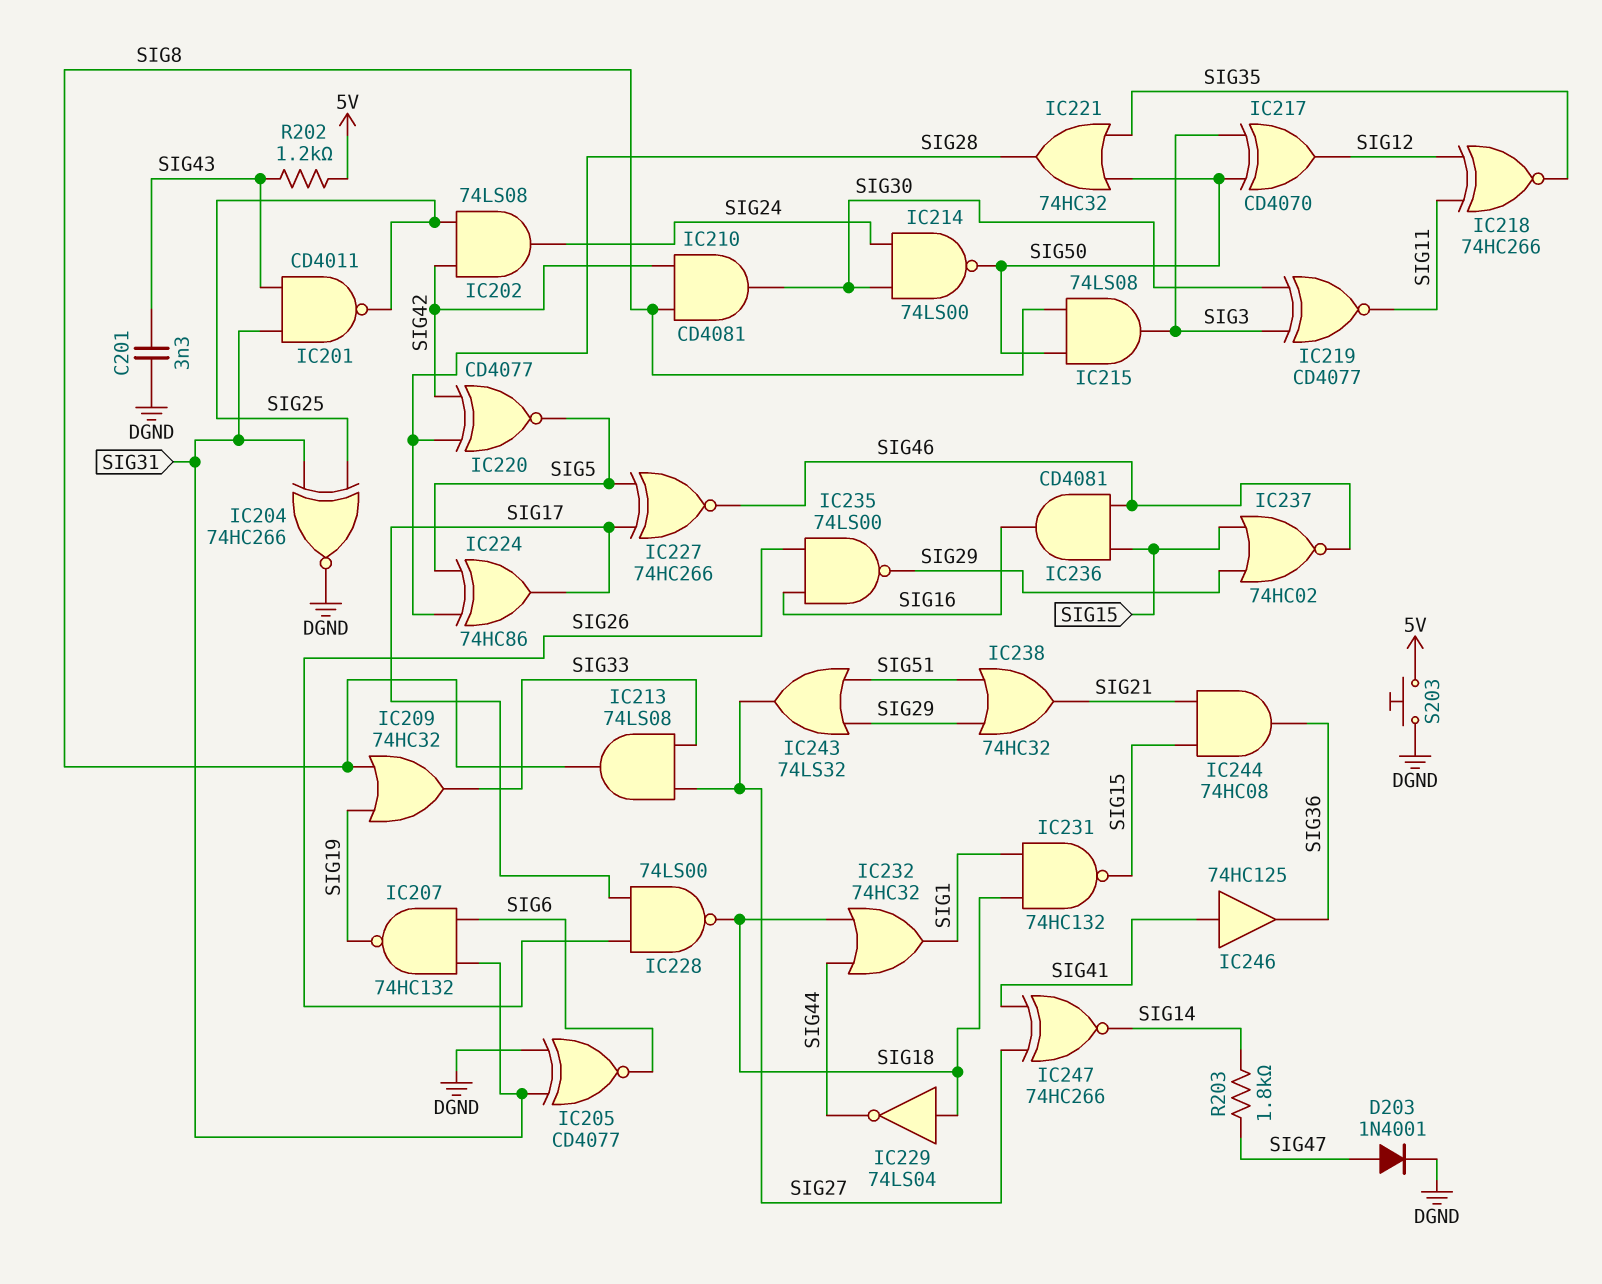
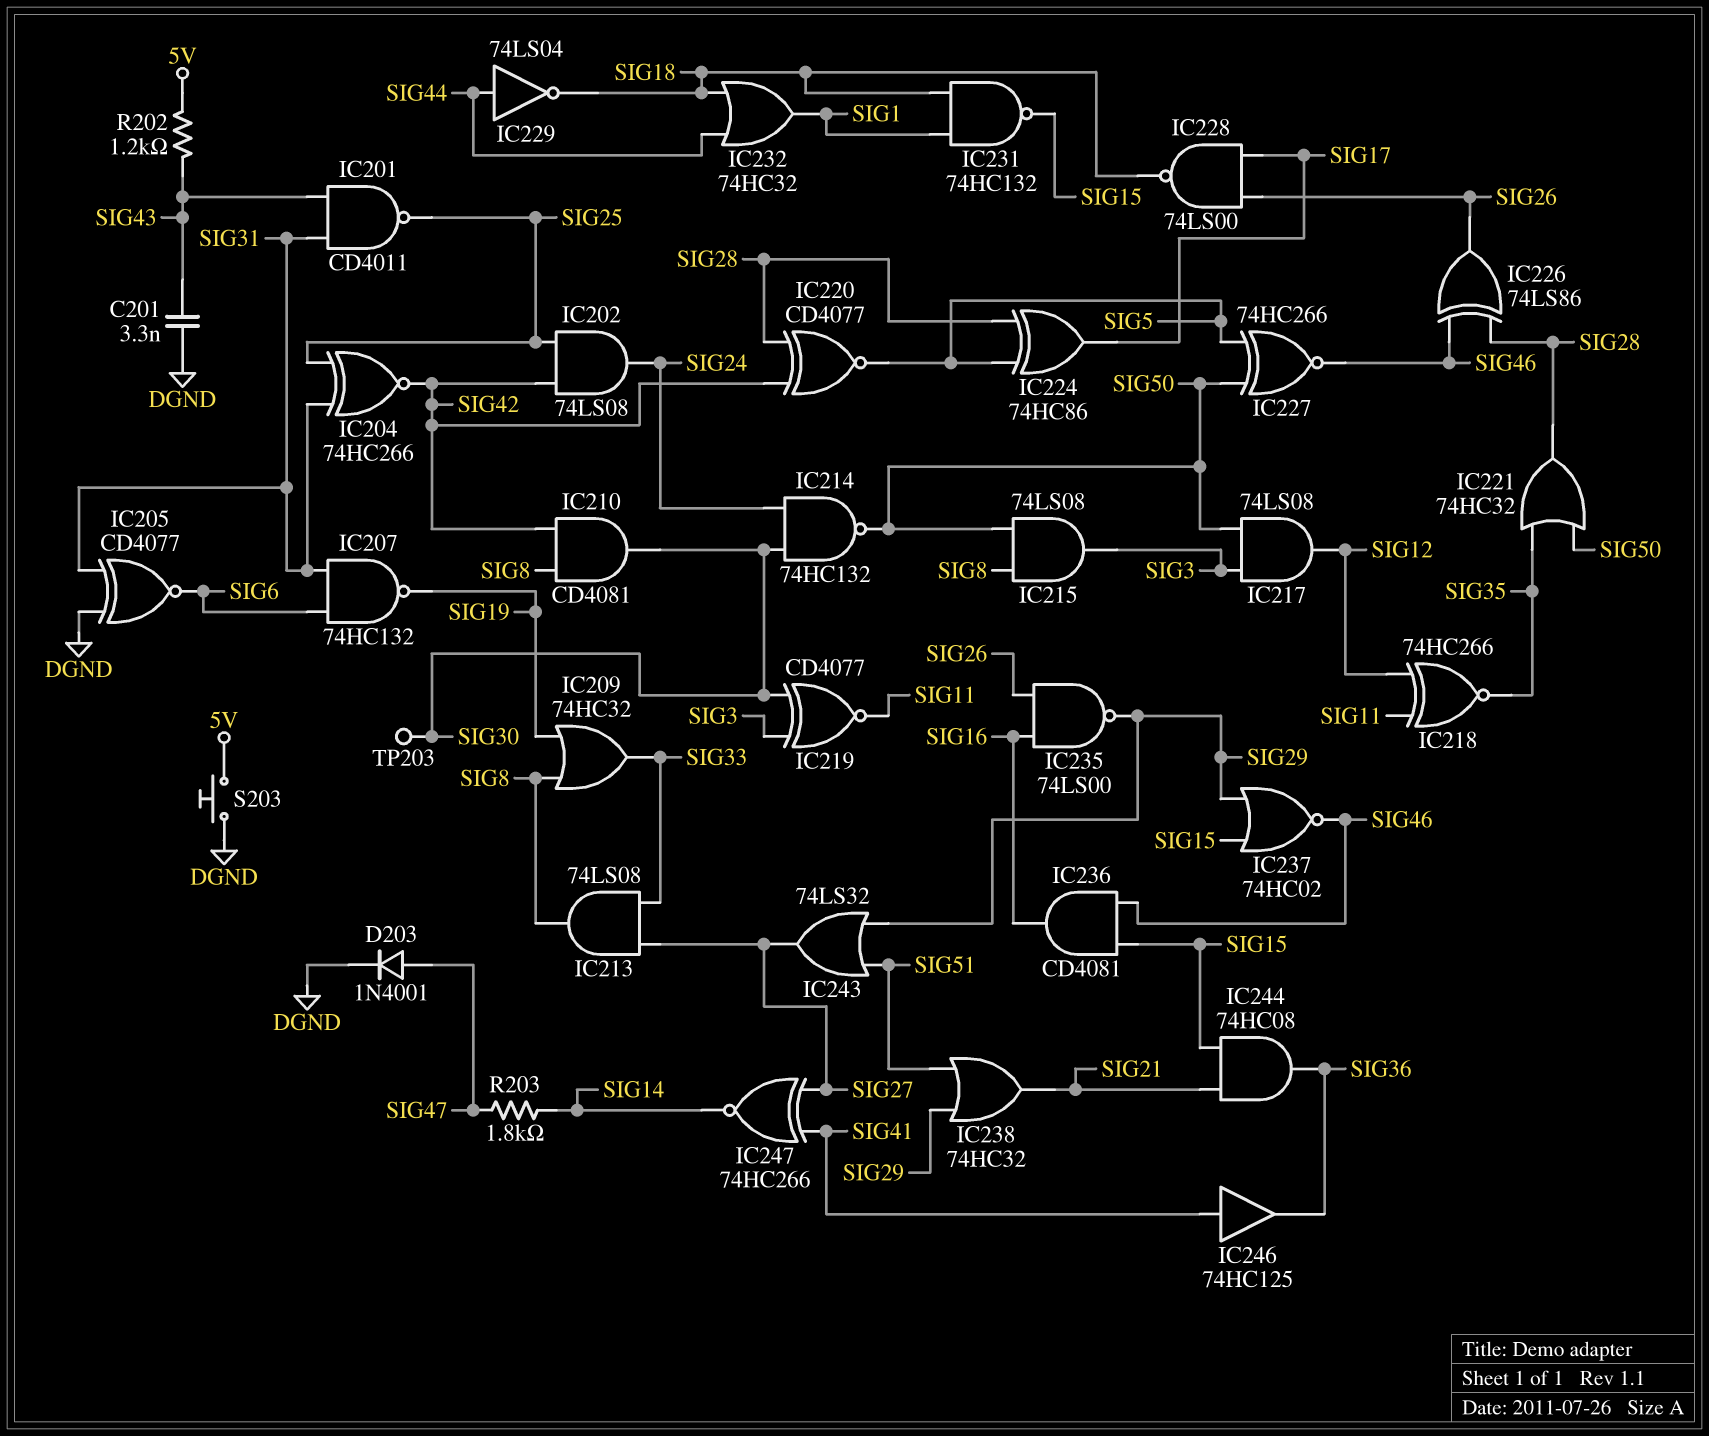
IC204: XNOR 74HC266 (in SIG25, in SIG31, out DGND) -> XNOR 74HC266 (in SIG25, in SIG31, out SIG42)
IC214: NAND 74LS00 (in SIG24, in SIG30, out SIG50) -> NAND 74HC132 (in SIG24, in SIG30, out SIG50)
IC217: XOR CD4070 (in SIG3, in SIG50, out SIG12) -> AND 74LS08 (in SIG3, in SIG50, out SIG12)
IC226: none -> XOR 74LS86 (in SIG28, in SIG46, out SIG26)
IC227: XNOR 74HC266 (in SIG5, in SIG17, out SIG46) -> XNOR 74HC266 (in SIG5, in SIG50, out SIG46)
IC229: NOT 74LS04 (in SIG18, out SIG44) -> NOT 74LS04 (in SIG44, out SIG18)
TP203: none -> test point (SIG30)

